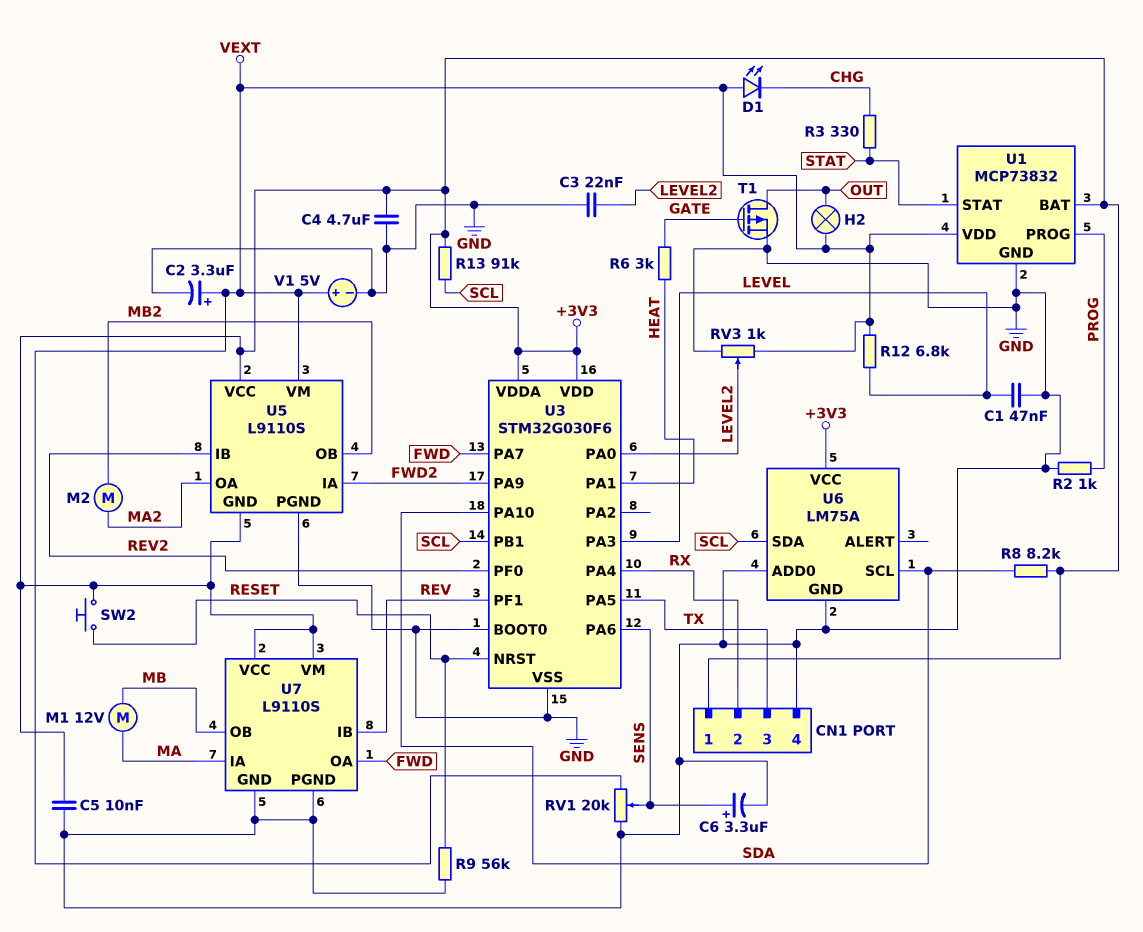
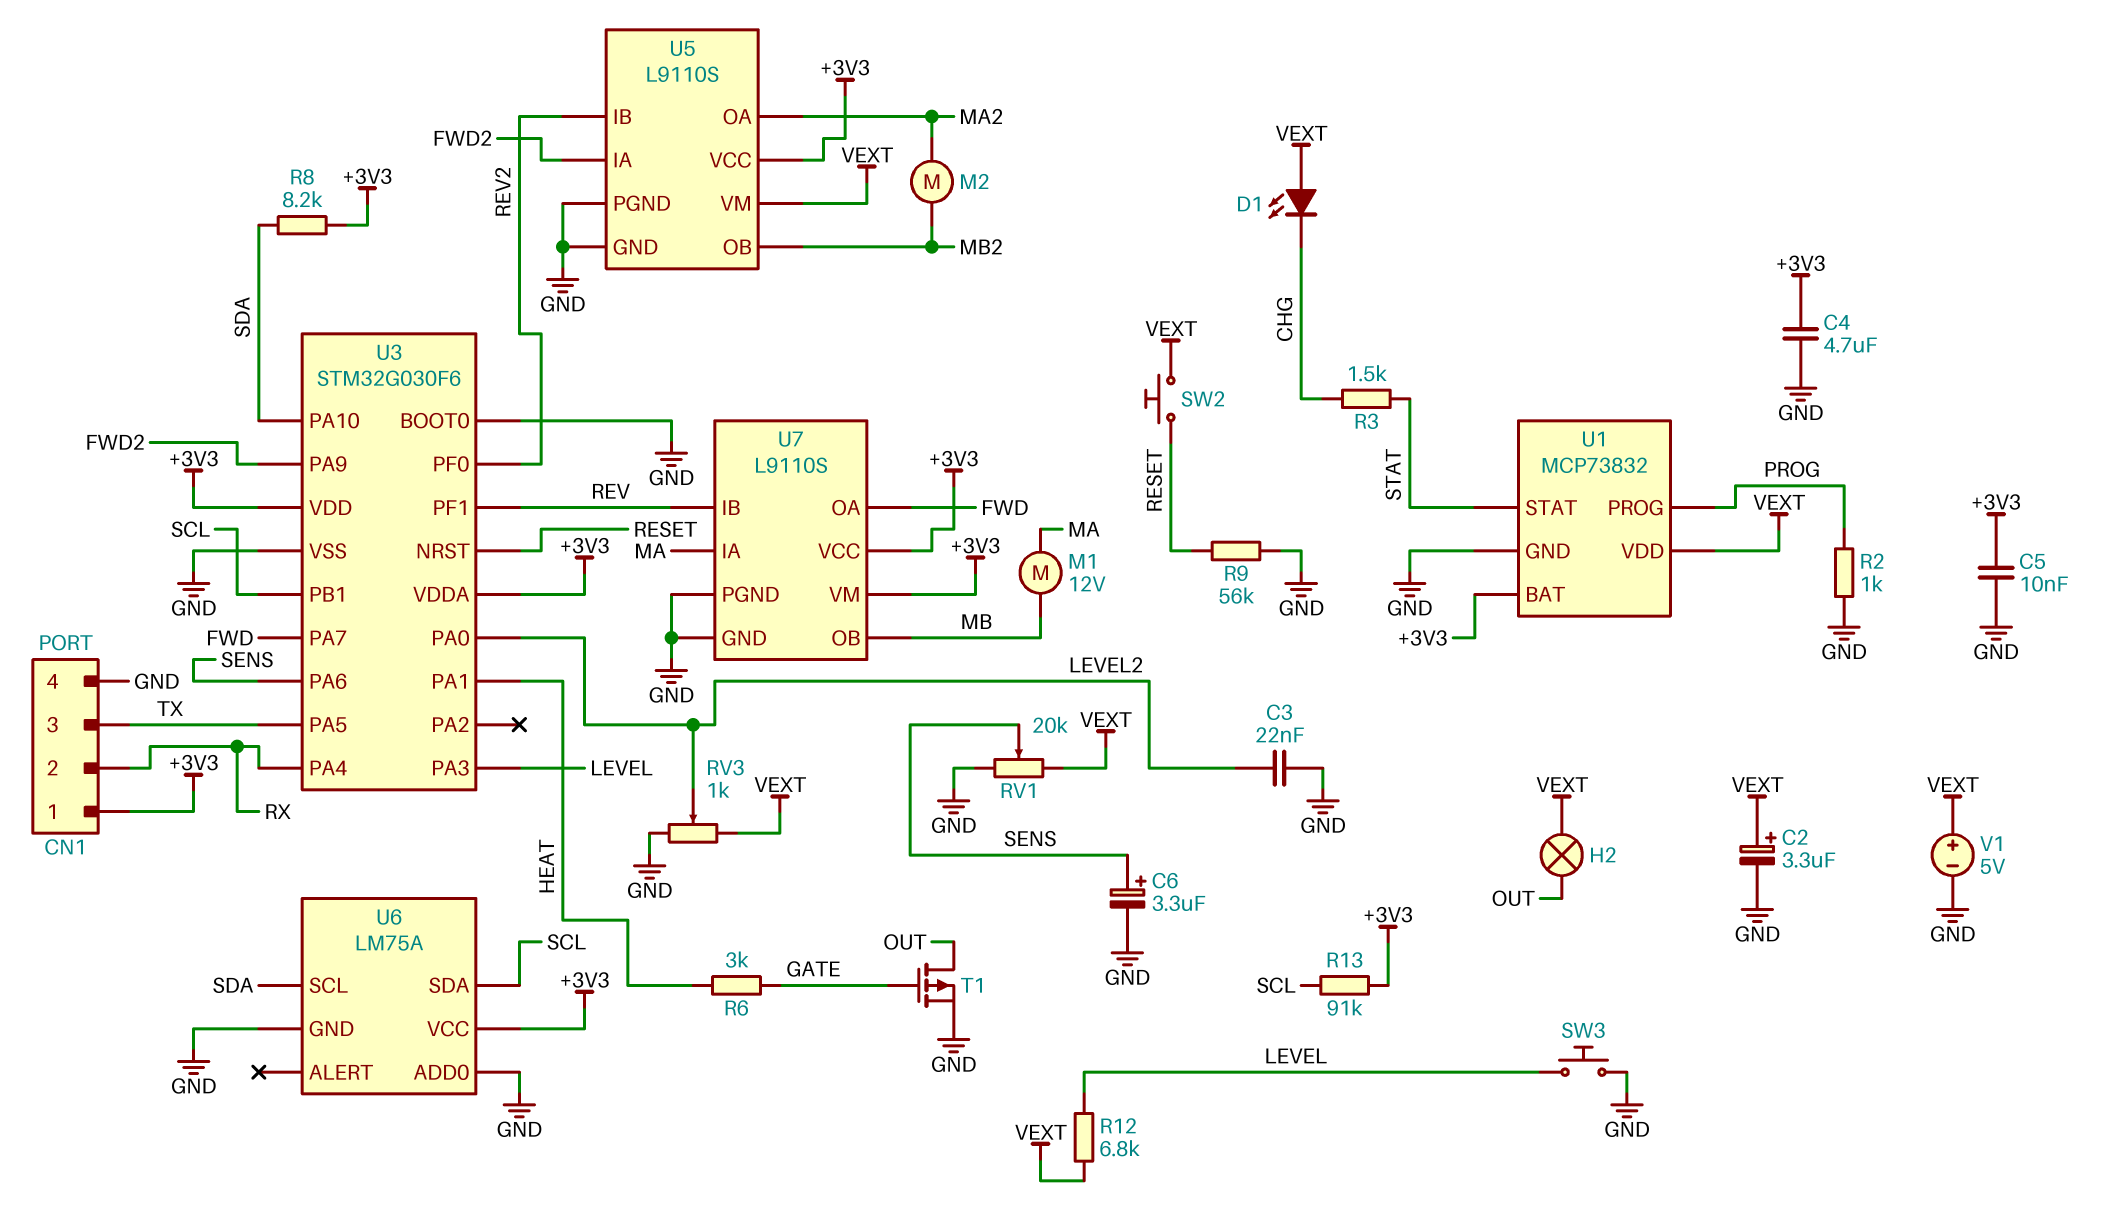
C1: 47nF (GND, LEVEL) -> none
R3: 330 (CHG, STAT) -> 1.5k (CHG, STAT)
SW2: button (+3V3, RESET) -> button (RESET, VEXT)
SW3: none -> button (GND, LEVEL)
U5 pin GND: +3V3 -> GND

